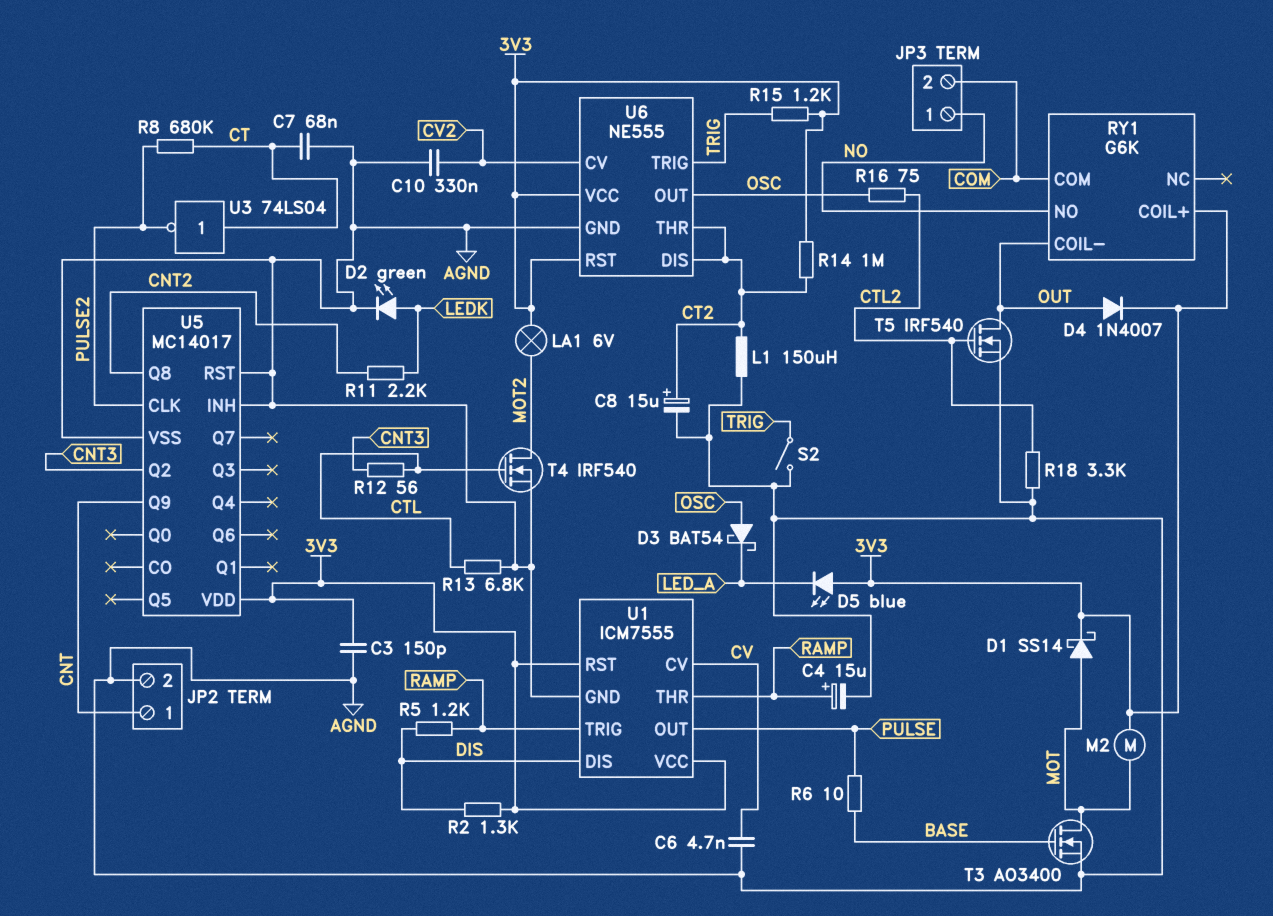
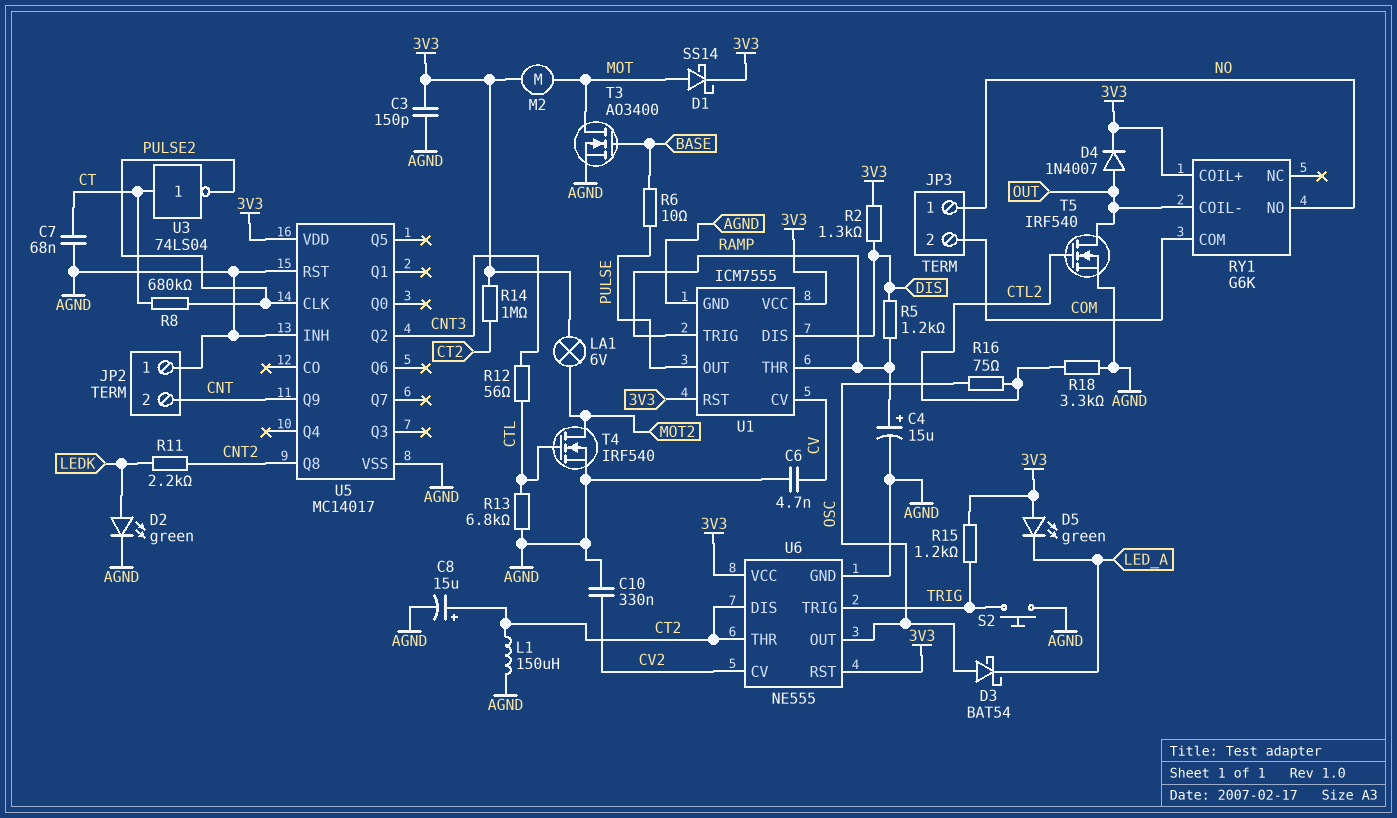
D5: LED blue (A 3V3, K LED_A) -> LED green (A 3V3, K LED_A)
JP2 pin 1: CNT -> AGND
JP2 pin 2: AGND -> CNT
S2: switch (AGND, TRIG) -> button (AGND, TRIG)

